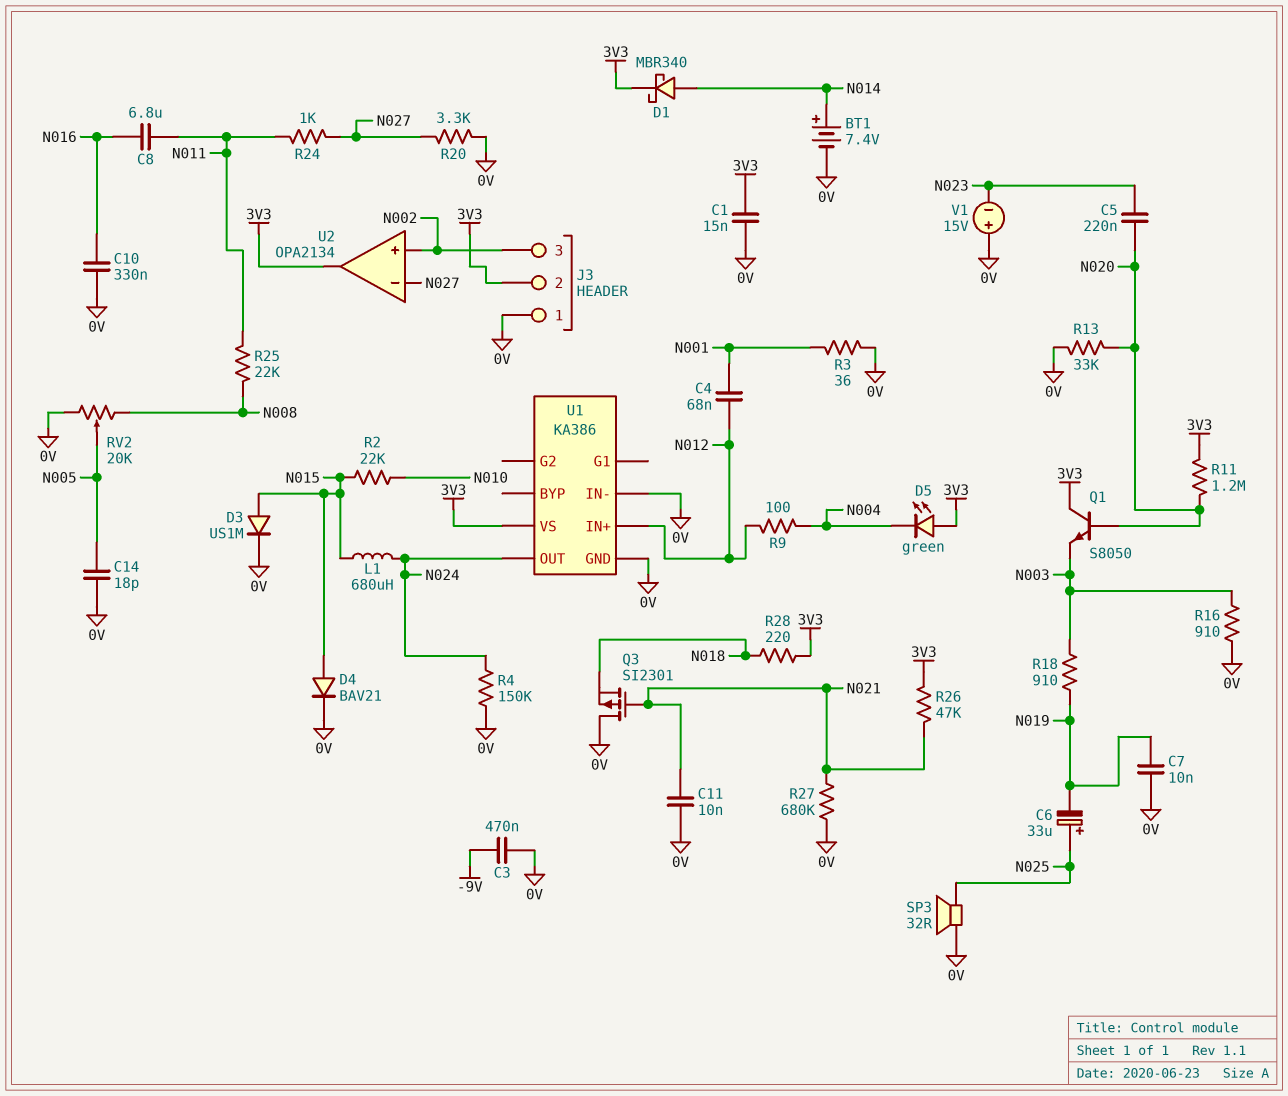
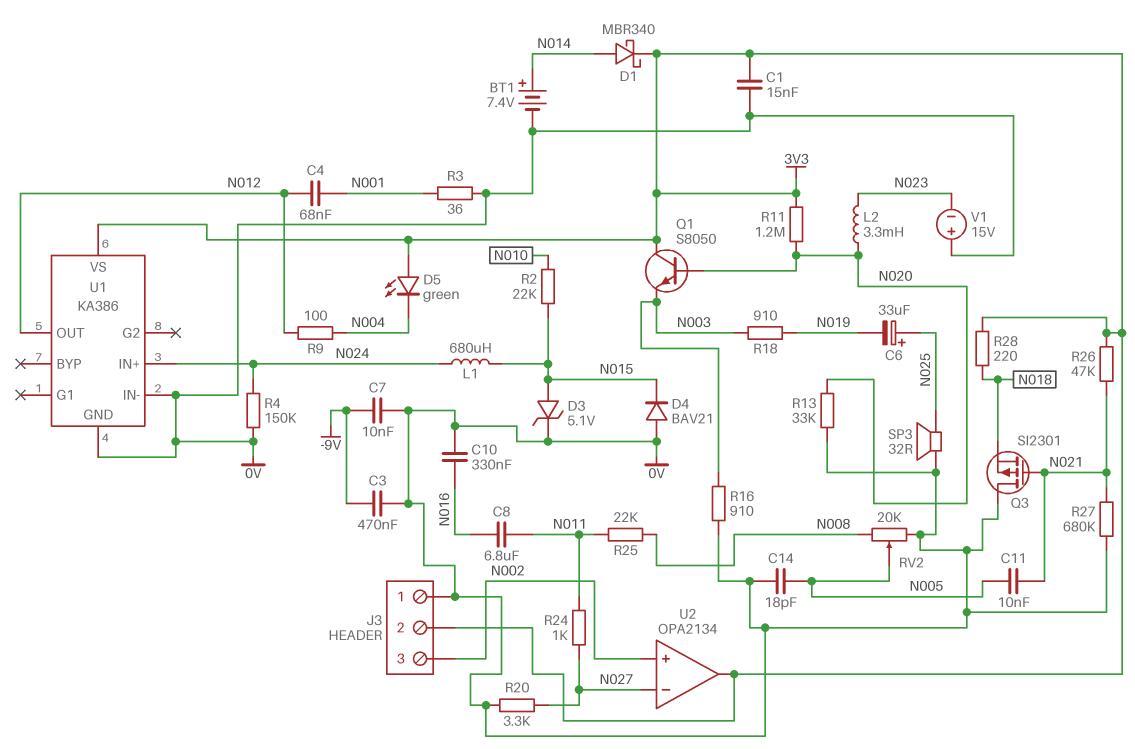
C5: 220nF (N020, N023) -> none
C7: 10nF (0V, N019) -> 10nF (-9V, 0V)
C11: 10nF (0V, N021) -> 10nF (N005, N021)
D3: diode US1M (A N015, K 0V) -> zener 5.1V (A N015, K 0V)
D4: diode BAV21 (A N015, K 0V) -> diode BAV21 (A 0V, K N015)
L2: none -> 3.3mH (N020, N023)
U1 pin IN+: N012 -> N024
U1 pin OUT: N024 -> N012

